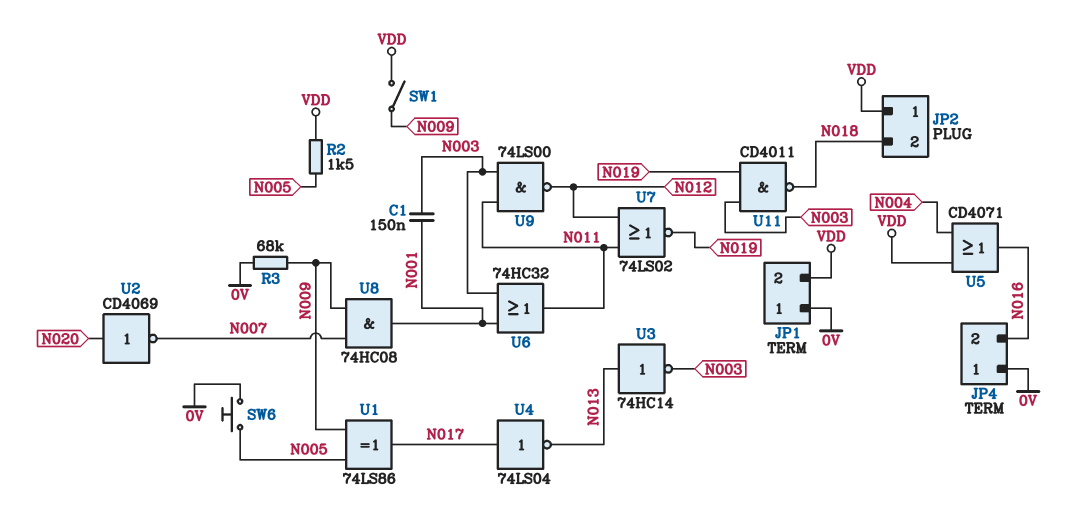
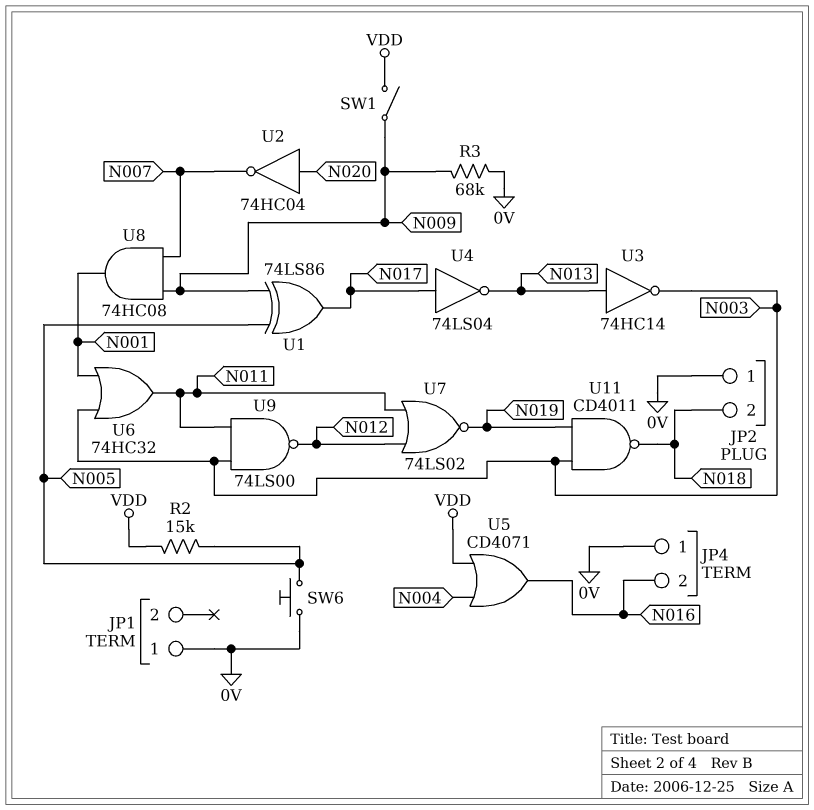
C1: 150nF (N001, N003) -> none
JP1 pin 2: VDD -> none
JP2 pin 1: VDD -> 0V
R2: 1.5k (N005, VDD) -> 15k (N005, VDD)
U2: NOT CD4069 (in N020, out N007) -> NOT 74HC04 (in N020, out N007)

